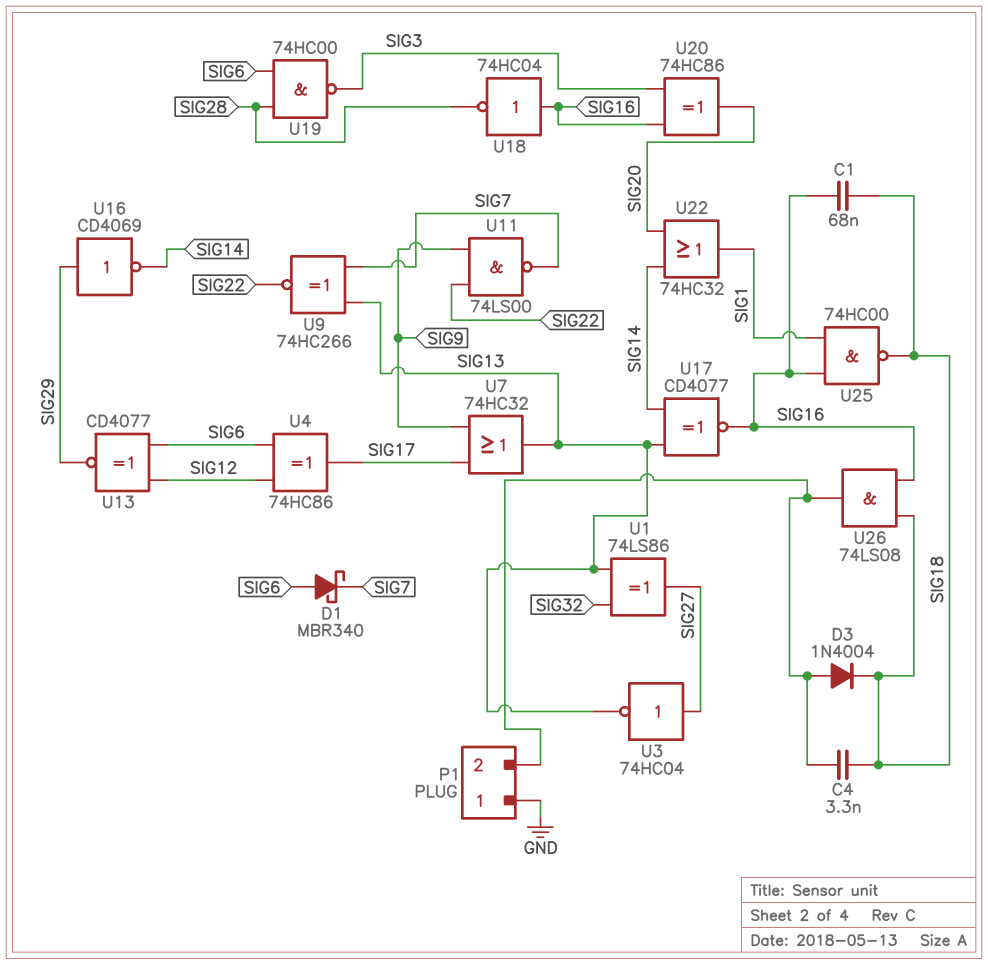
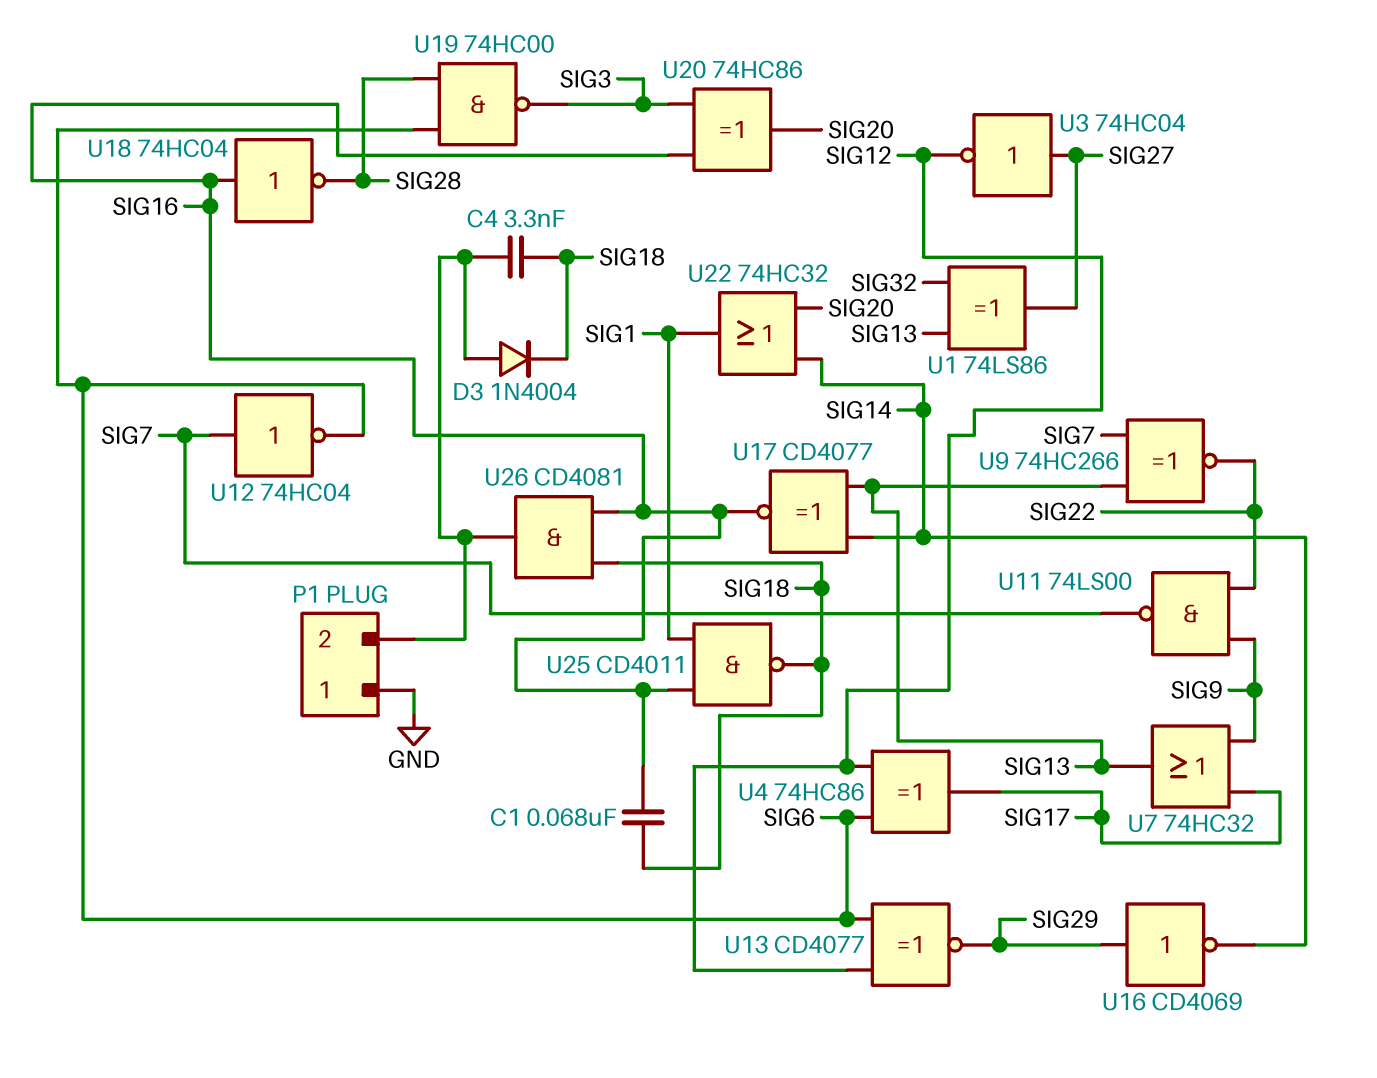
D1: schottky MBR340 (A SIG6, K SIG7) -> none
U3: NOT 74HC04 (in SIG27, out SIG13) -> NOT 74HC04 (in SIG27, out SIG12)
U12: none -> NOT 74HC04 (in SIG7, out SIG6)
U25: NAND 74HC00 (in SIG1, in SIG16, out SIG18) -> NAND CD4011 (in SIG1, in SIG16, out SIG18)
U26: AND 74LS08 (in SIG16, in SIG18, out P1/2) -> AND CD4081 (in SIG16, in SIG18, out P1/2)

